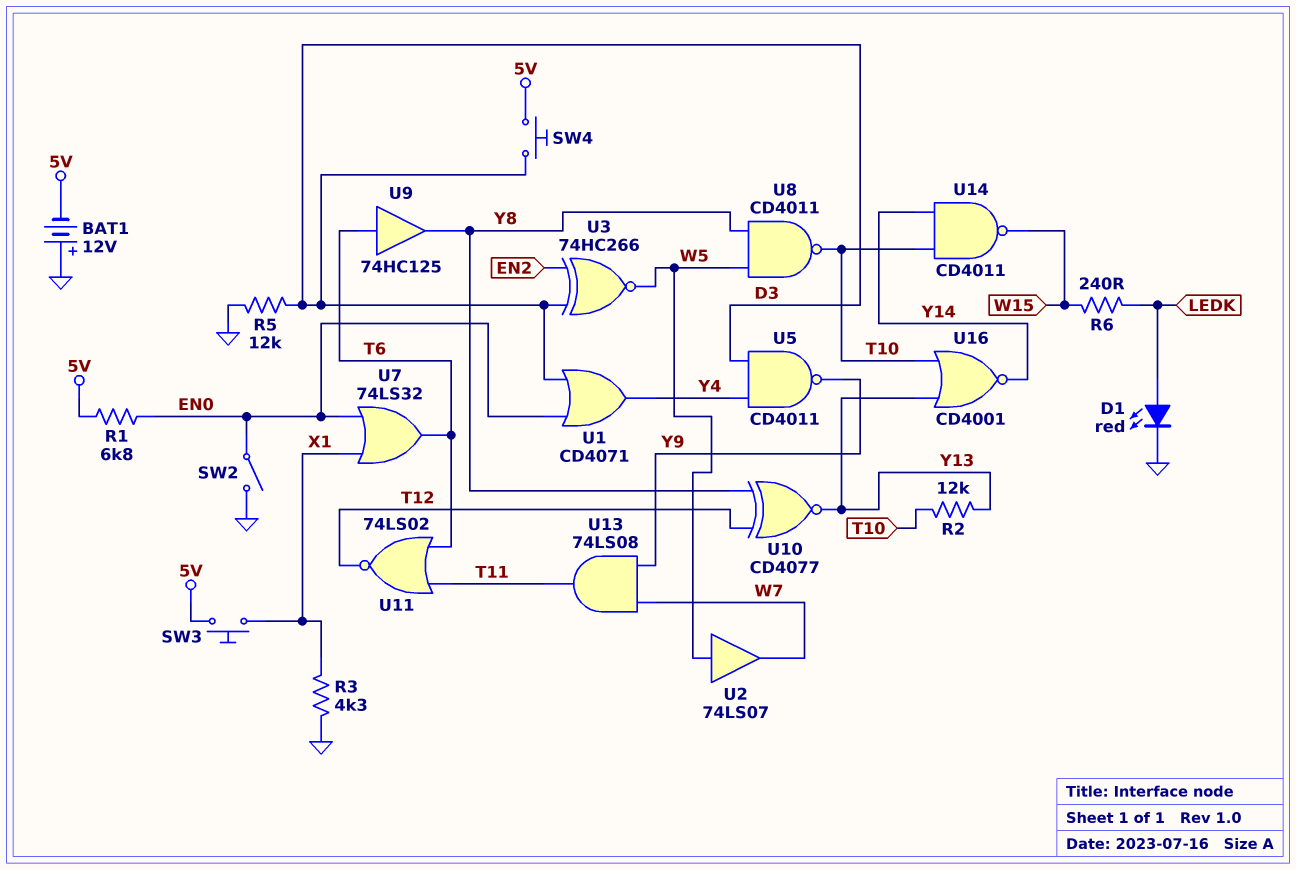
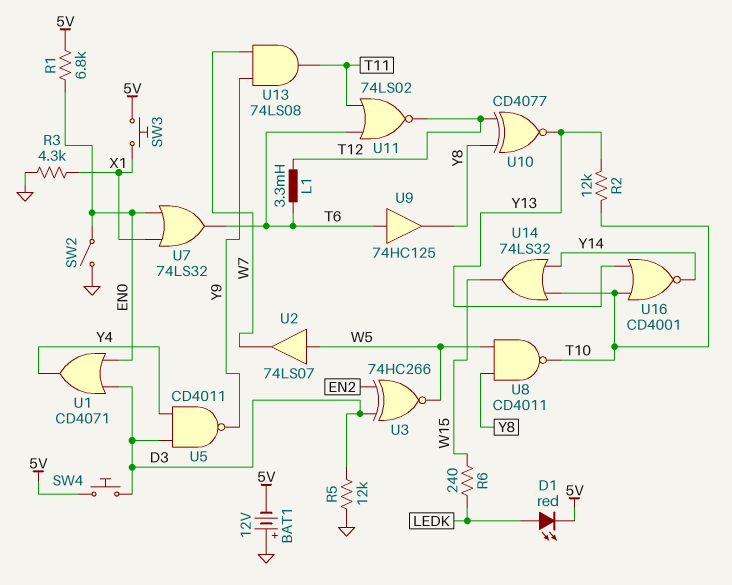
D1: LED red (A LEDK, K GND) -> LED red (A LEDK, K 5V)
L1: none -> 3.3mH (T6, T12)
U14: NAND CD4011 (in T10, in Y14, out W15) -> OR 74LS32 (in T10, in Y14, out W15)

